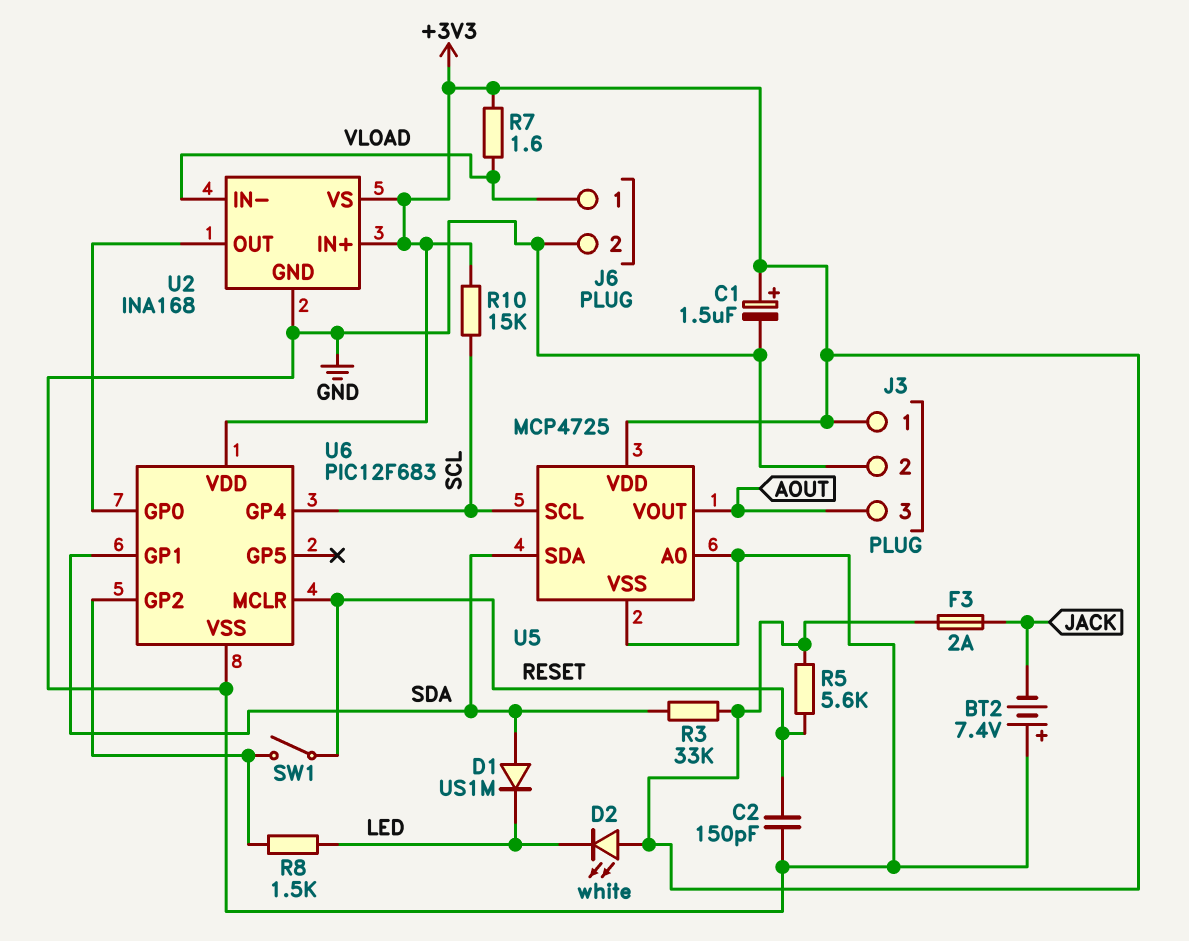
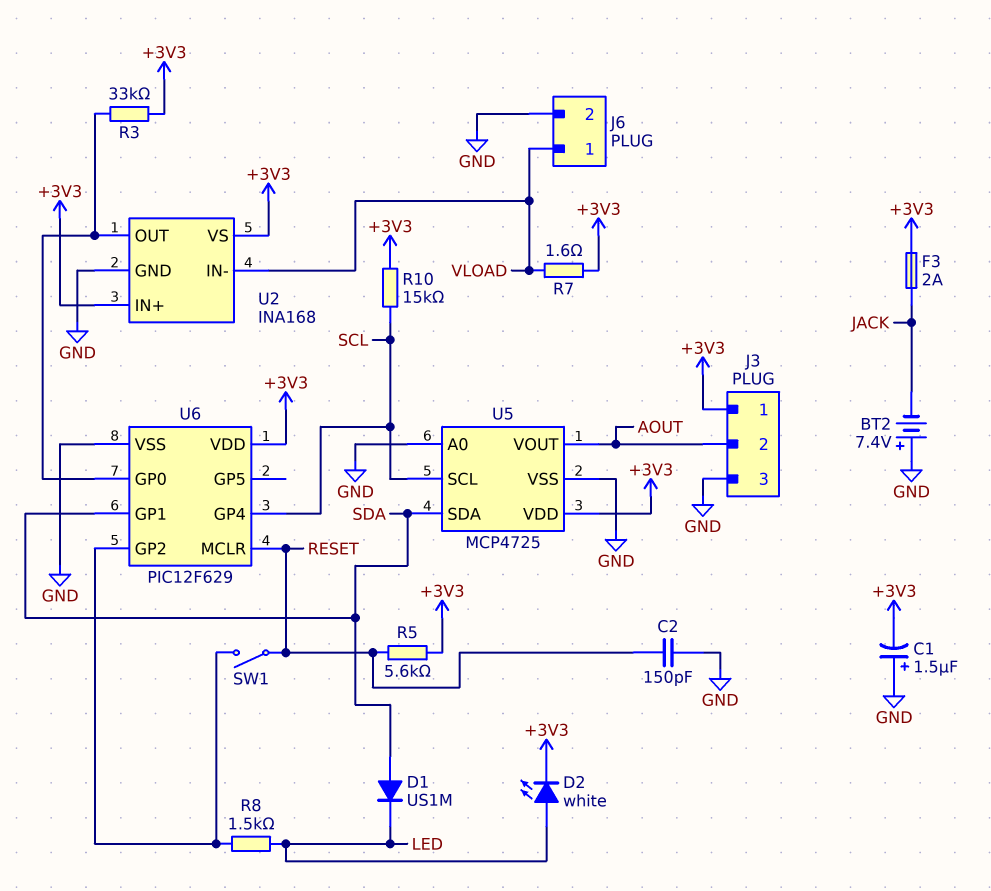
C1: 1.5uF (plus +3V3, minus GND) -> 1.5uF (plus GND, minus +3V3)
D2: LED white (A +3V3, K LED) -> LED white (A LED, K +3V3)
J3 pin 2: GND -> AOUT
J3 pin 3: AOUT -> GND
R3: 33k (+3V3, SDA) -> 33k (+3V3, U2/OUT)
U6: PIC12F683 -> PIC12F629

